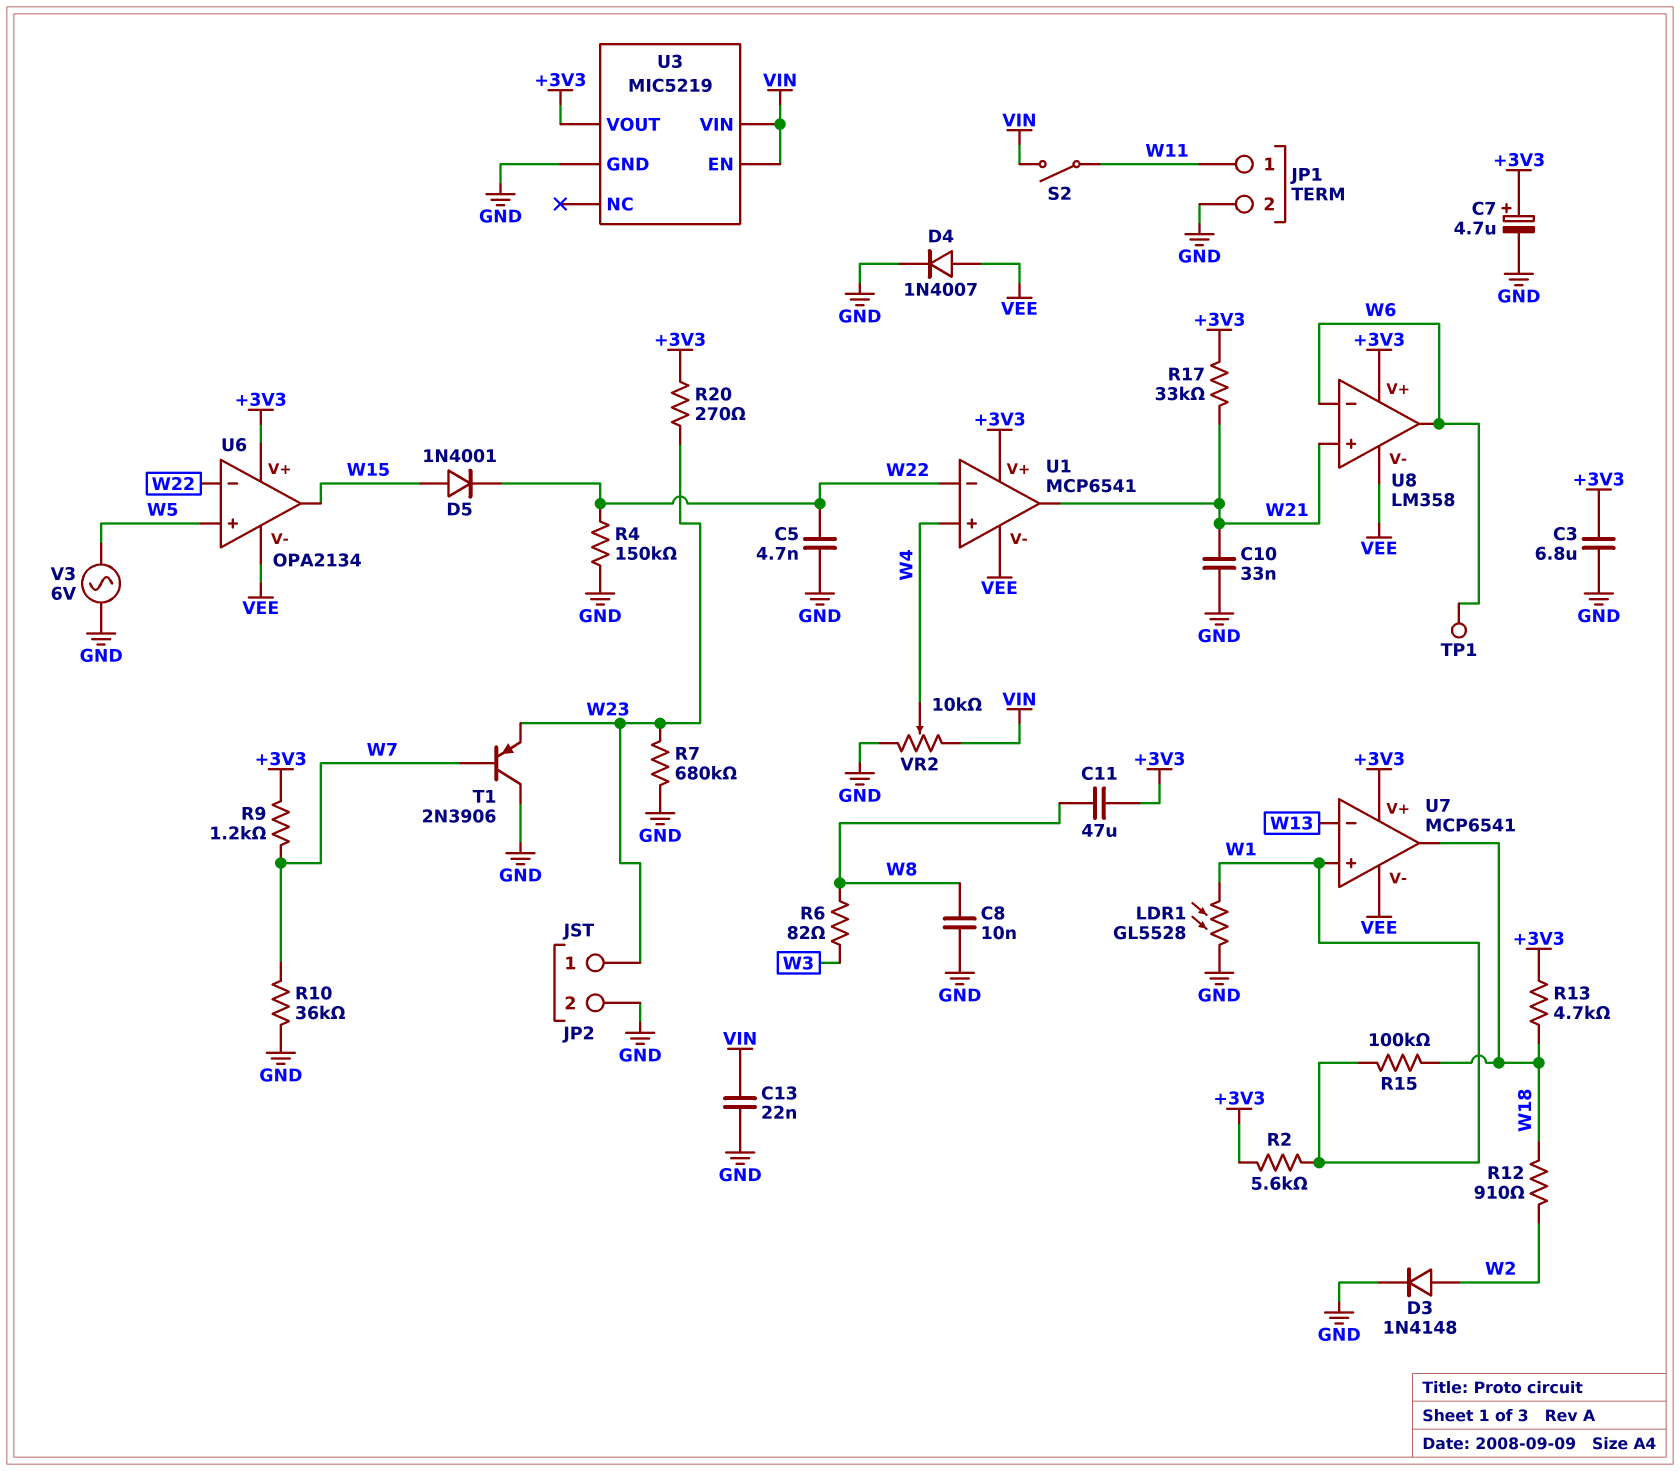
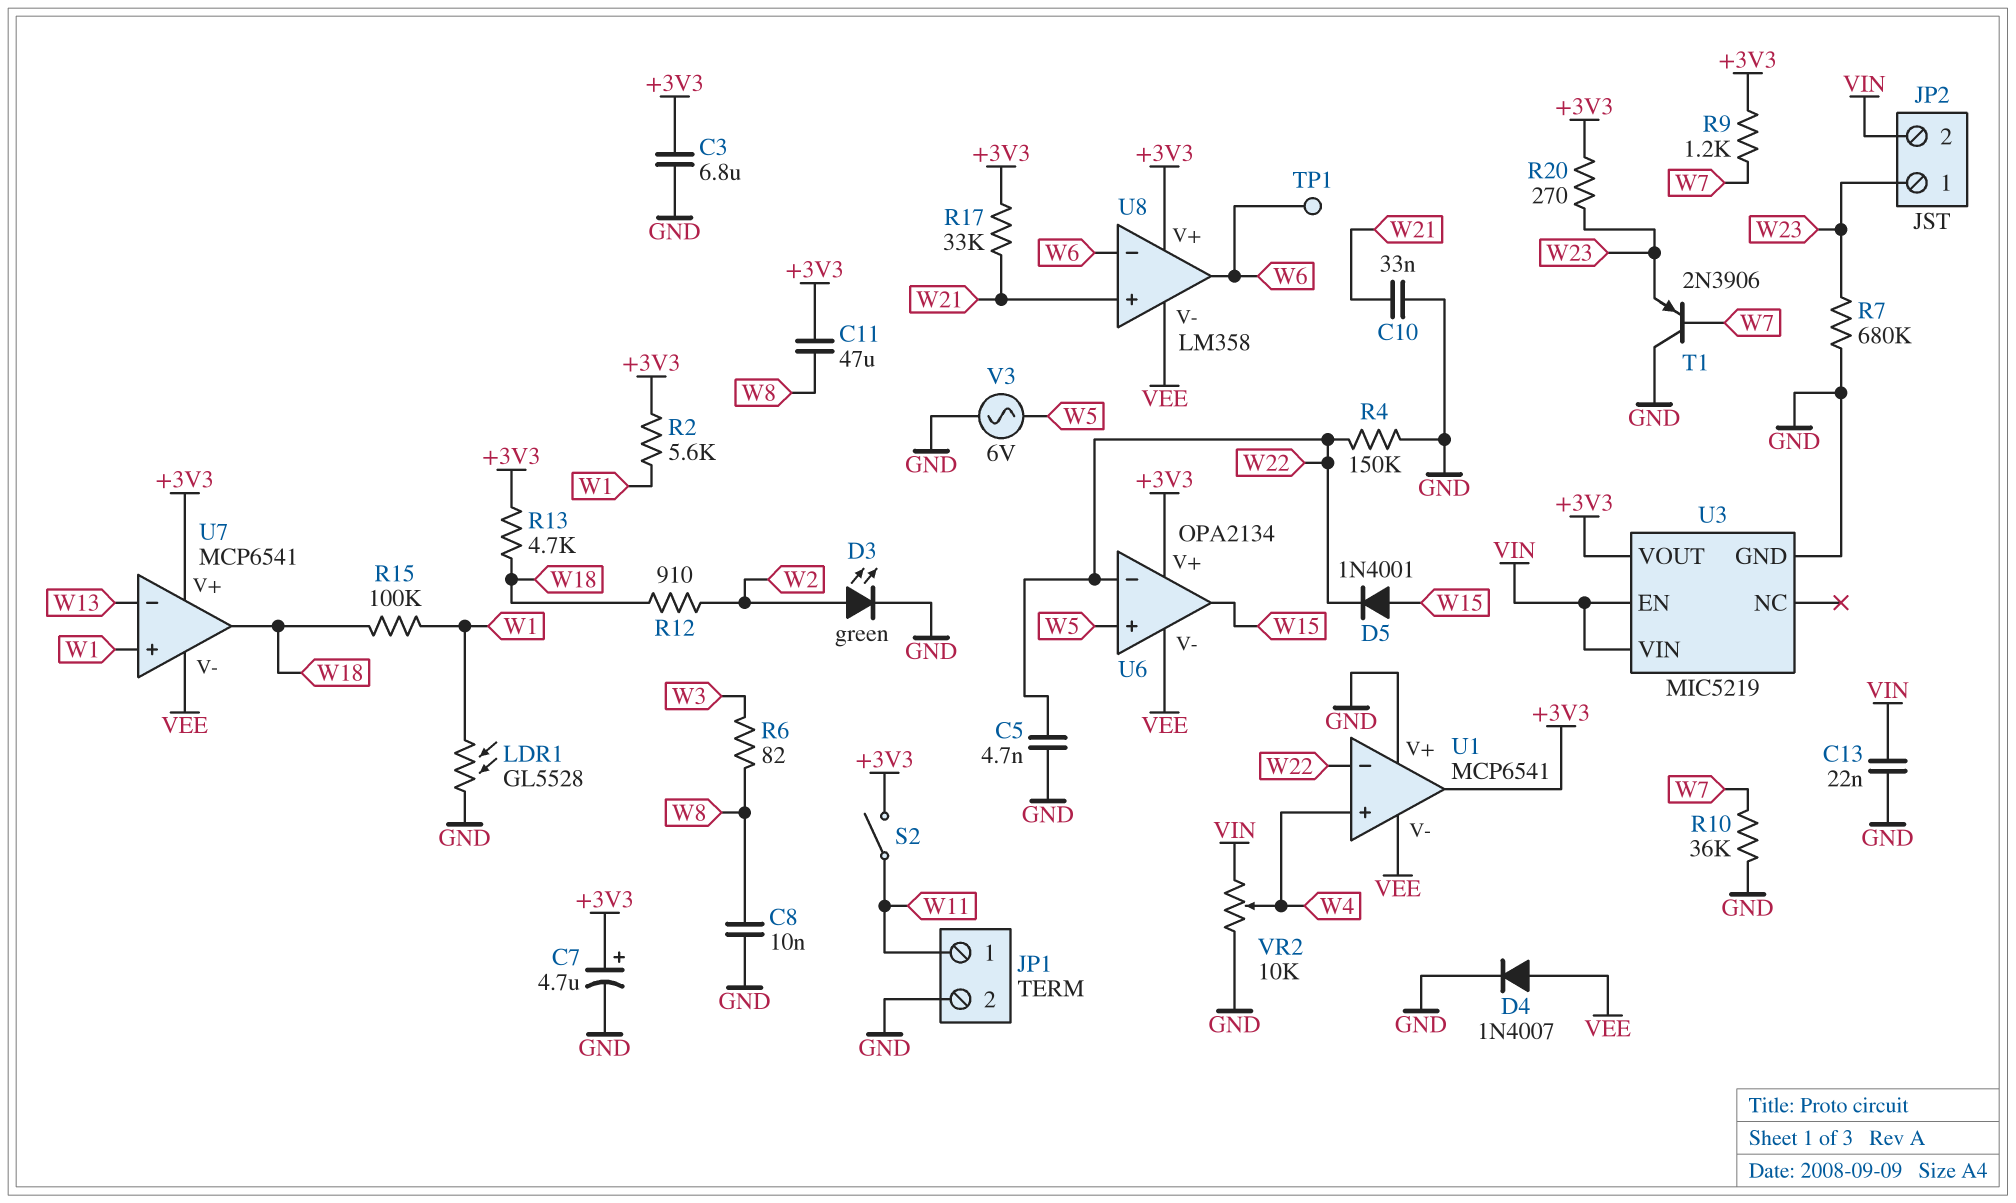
D3: diode 1N4148 (A W2, K GND) -> LED green (A W2, K GND)
JP2 pin 2: GND -> VIN
S2: switch (VIN, W11) -> switch (+3V3, W11)
U1 pin V+: +3V3 -> GND
U1 pin out: W21 -> +3V3

